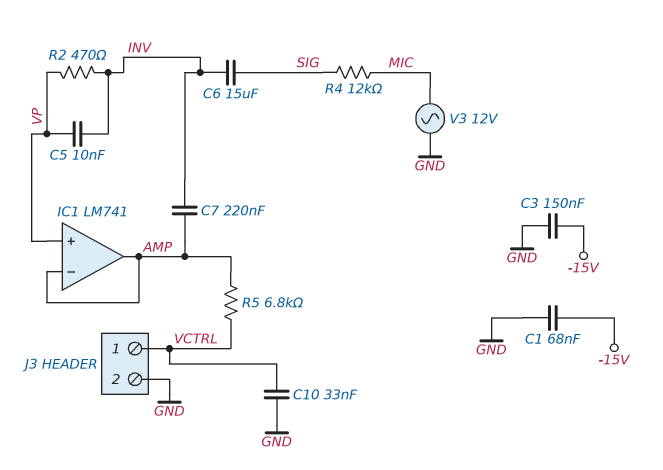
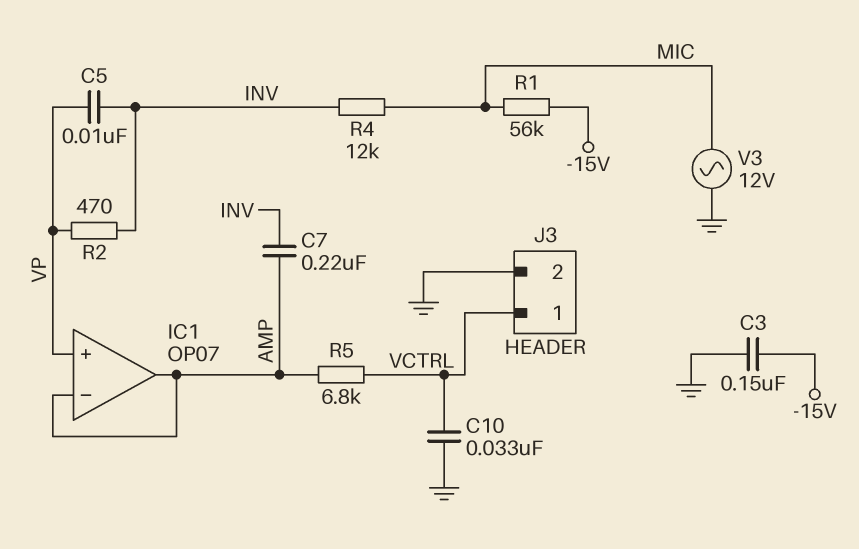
C1: 68nF (-15V, GND) -> none
C6: 15uF (INV, SIG) -> none
IC1: LM741 -> OP07
R1: none -> 56k (-15V, MIC)
R4: 12k (MIC, SIG) -> 12k (INV, MIC)

